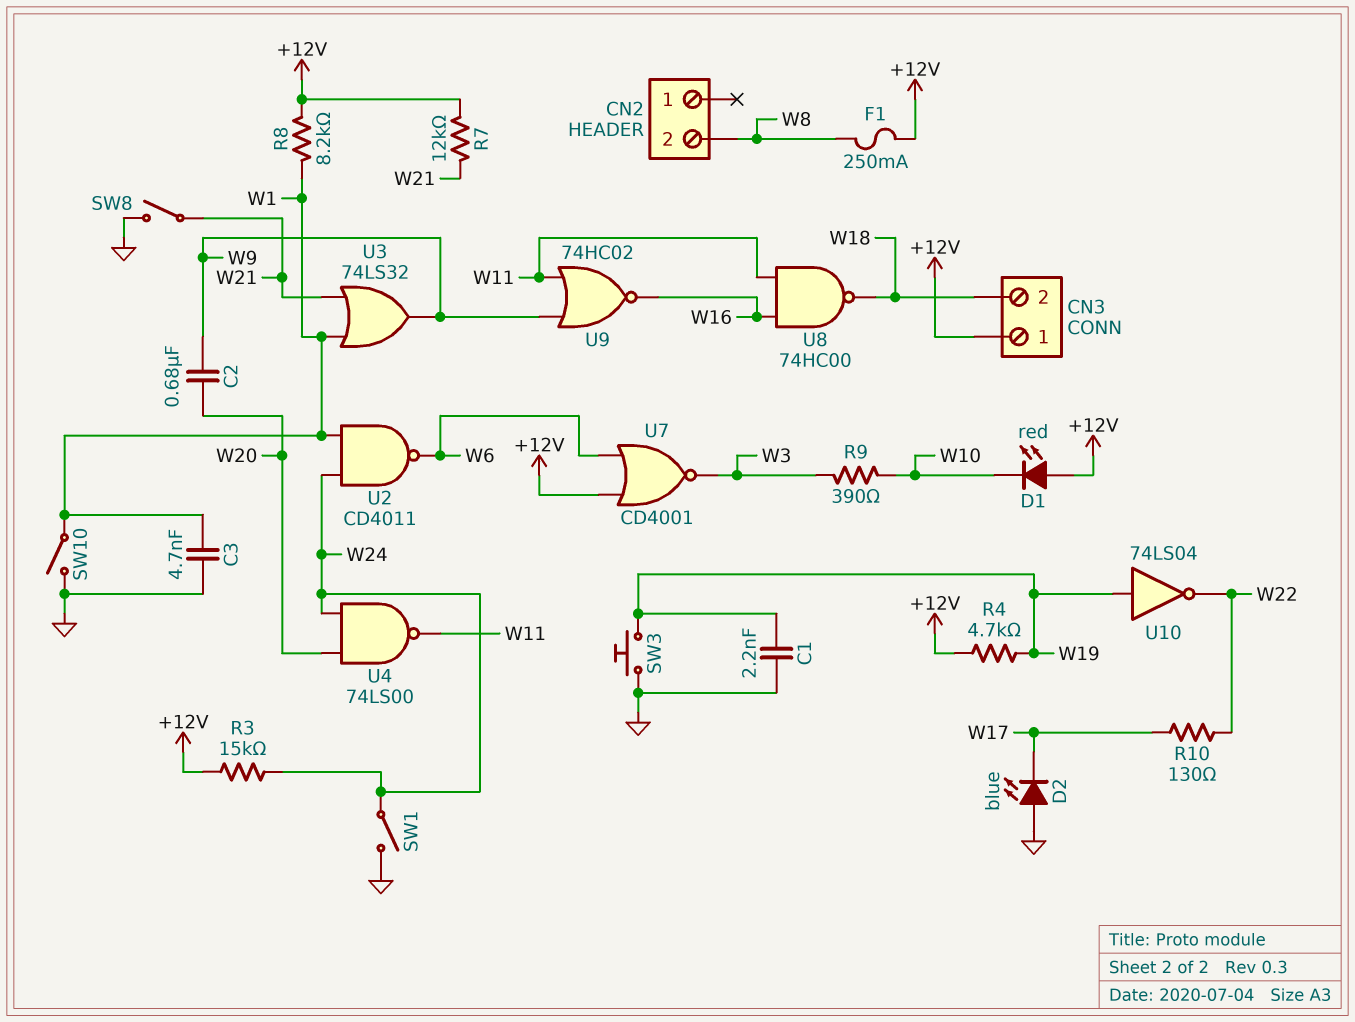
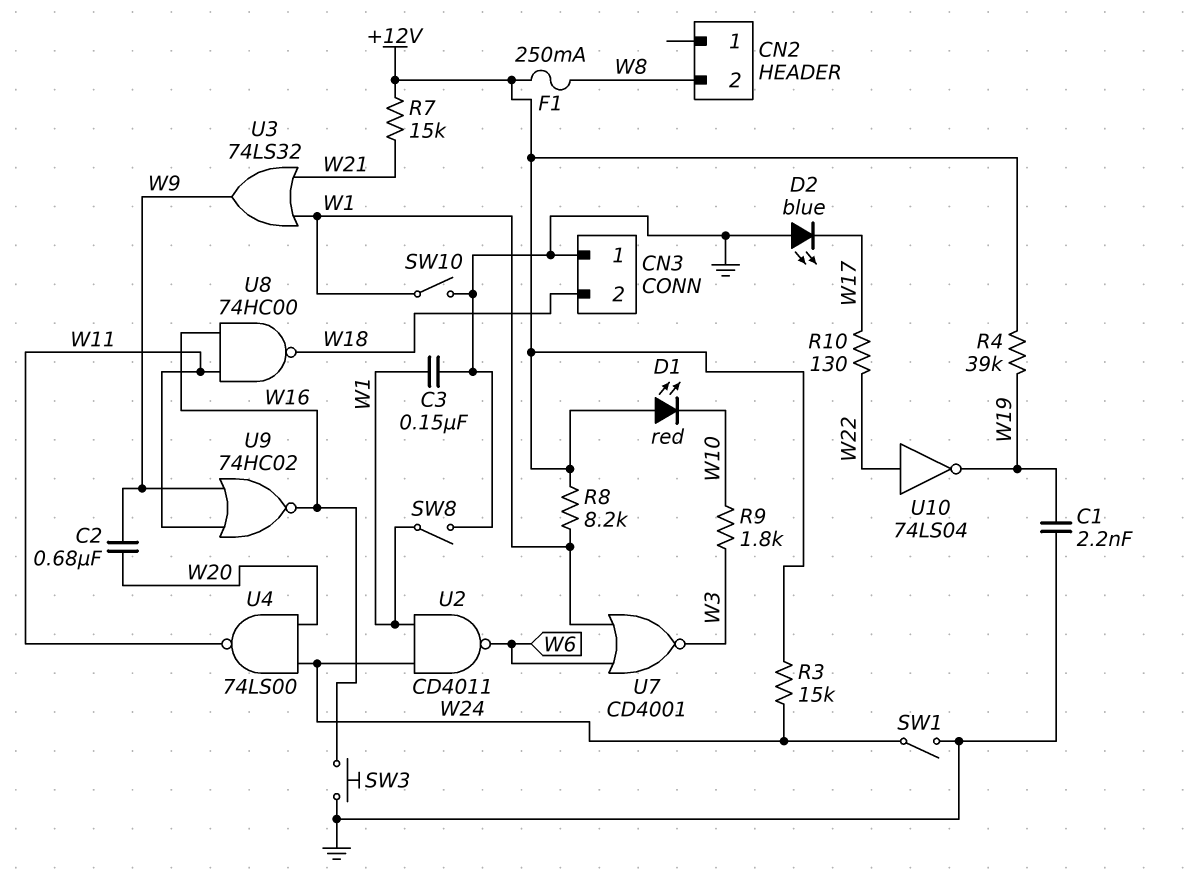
C3: 4.7nF (GND, W1) -> 150nF (GND, W1)
CN3 pin 1: +12V -> GND
R4: 4.7k (+12V, W19) -> 39k (+12V, W19)
R7: 12k (+12V, W21) -> 15k (+12V, W21)
R9: 390 (W3, W10) -> 1.8k (W3, W10)
SW3: button (GND, W19) -> button (GND, W16)
SW8: switch (GND, W21) -> switch (GND, W1)
U7: NOR CD4001 (in +12V, in W6, out W3) -> NOR CD4001 (in W1, in W6, out W3)
U10: NOT 74LS04 (in W19, out W22) -> NOT 74LS04 (in W22, out W19)

